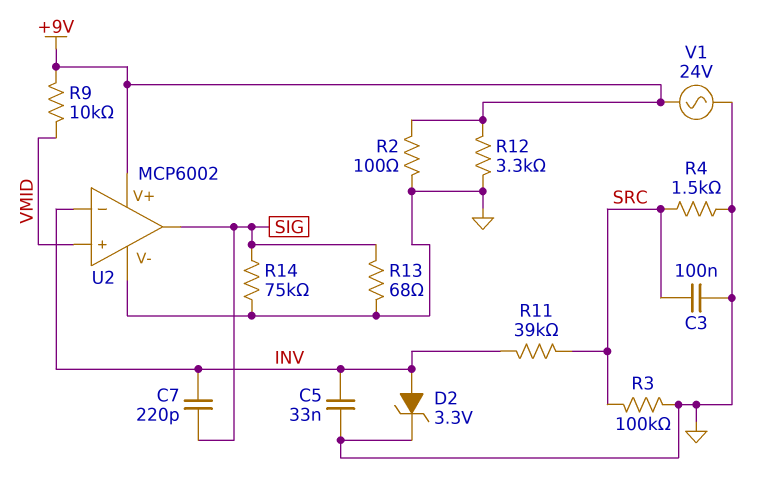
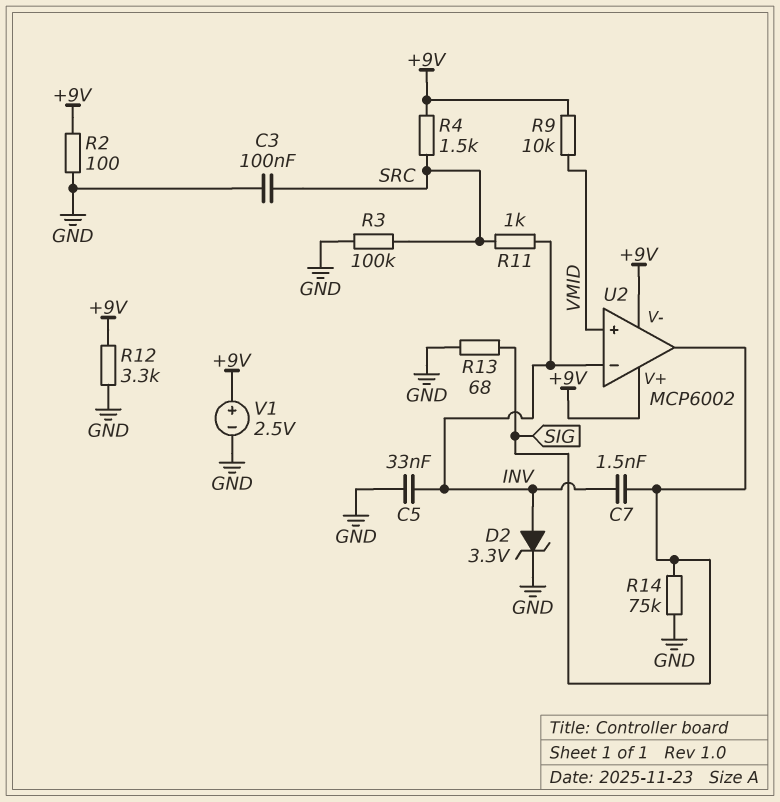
C7: 220pF (INV, SIG) -> 1.5nF (INV, SIG)
R4: 1.5k (GND, SRC) -> 1.5k (+9V, SRC)
R11: 39k (INV, SRC) -> 1k (INV, SRC)
U2 pin V-: GND -> +9V
V1: AC 24V (+9V, GND) -> 2.5V (plus +9V, minus GND)

